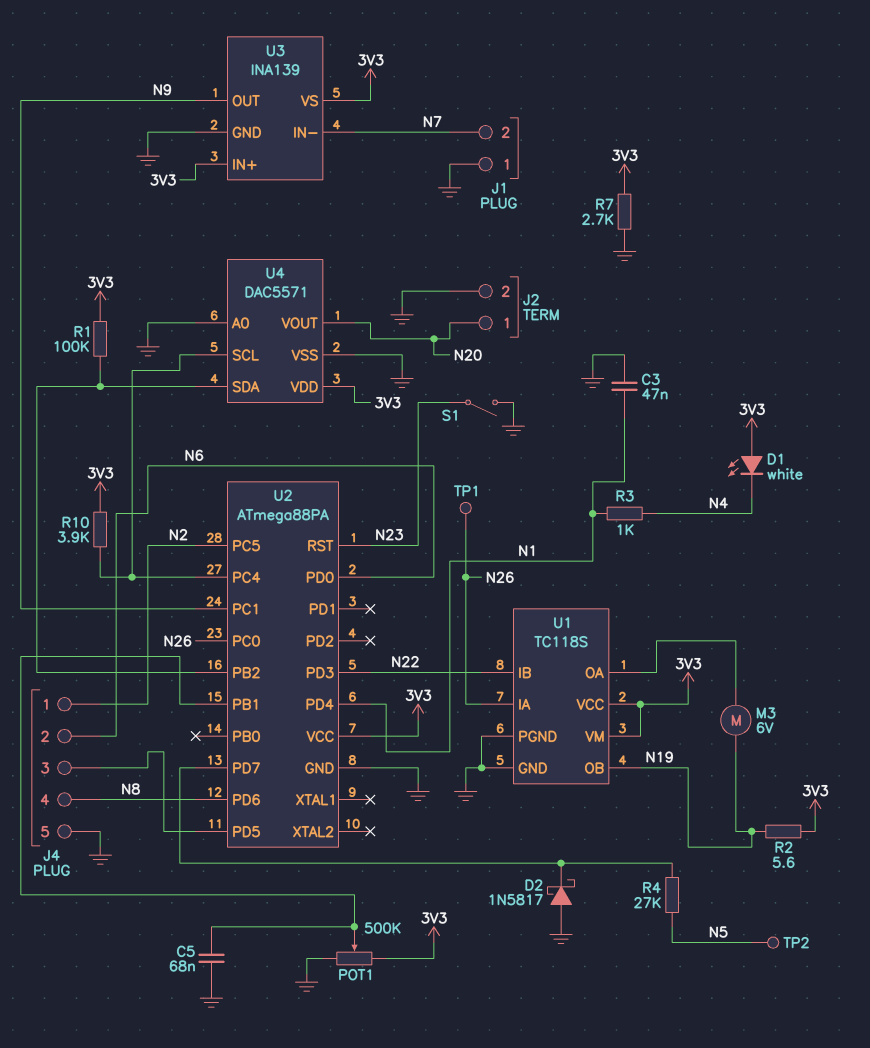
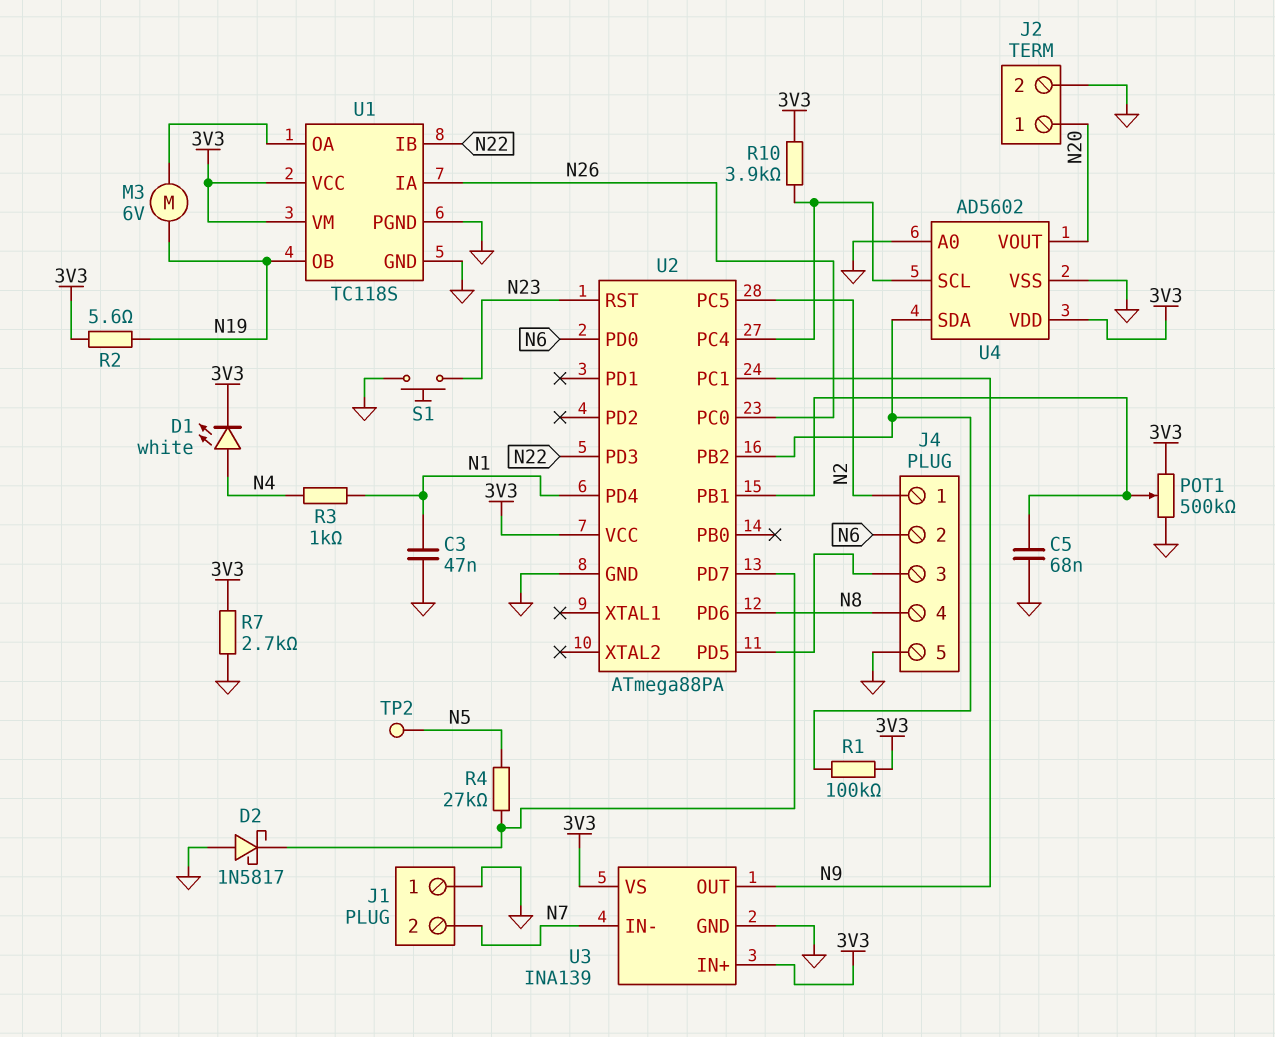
D1: LED white (A 3V3, K N4) -> LED white (A N4, K 3V3)
S1: switch (GND, N23) -> button (GND, N23)
TP1: test point (N26) -> none
U4: DAC5571 -> AD5602

